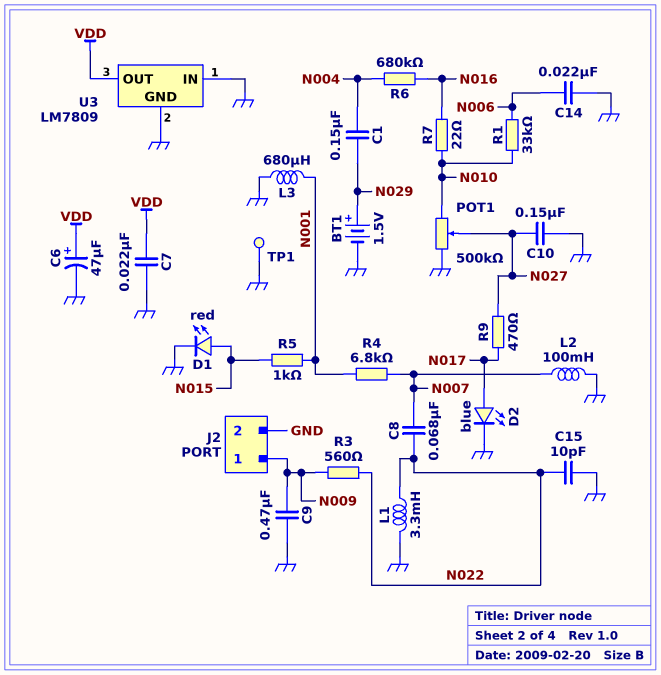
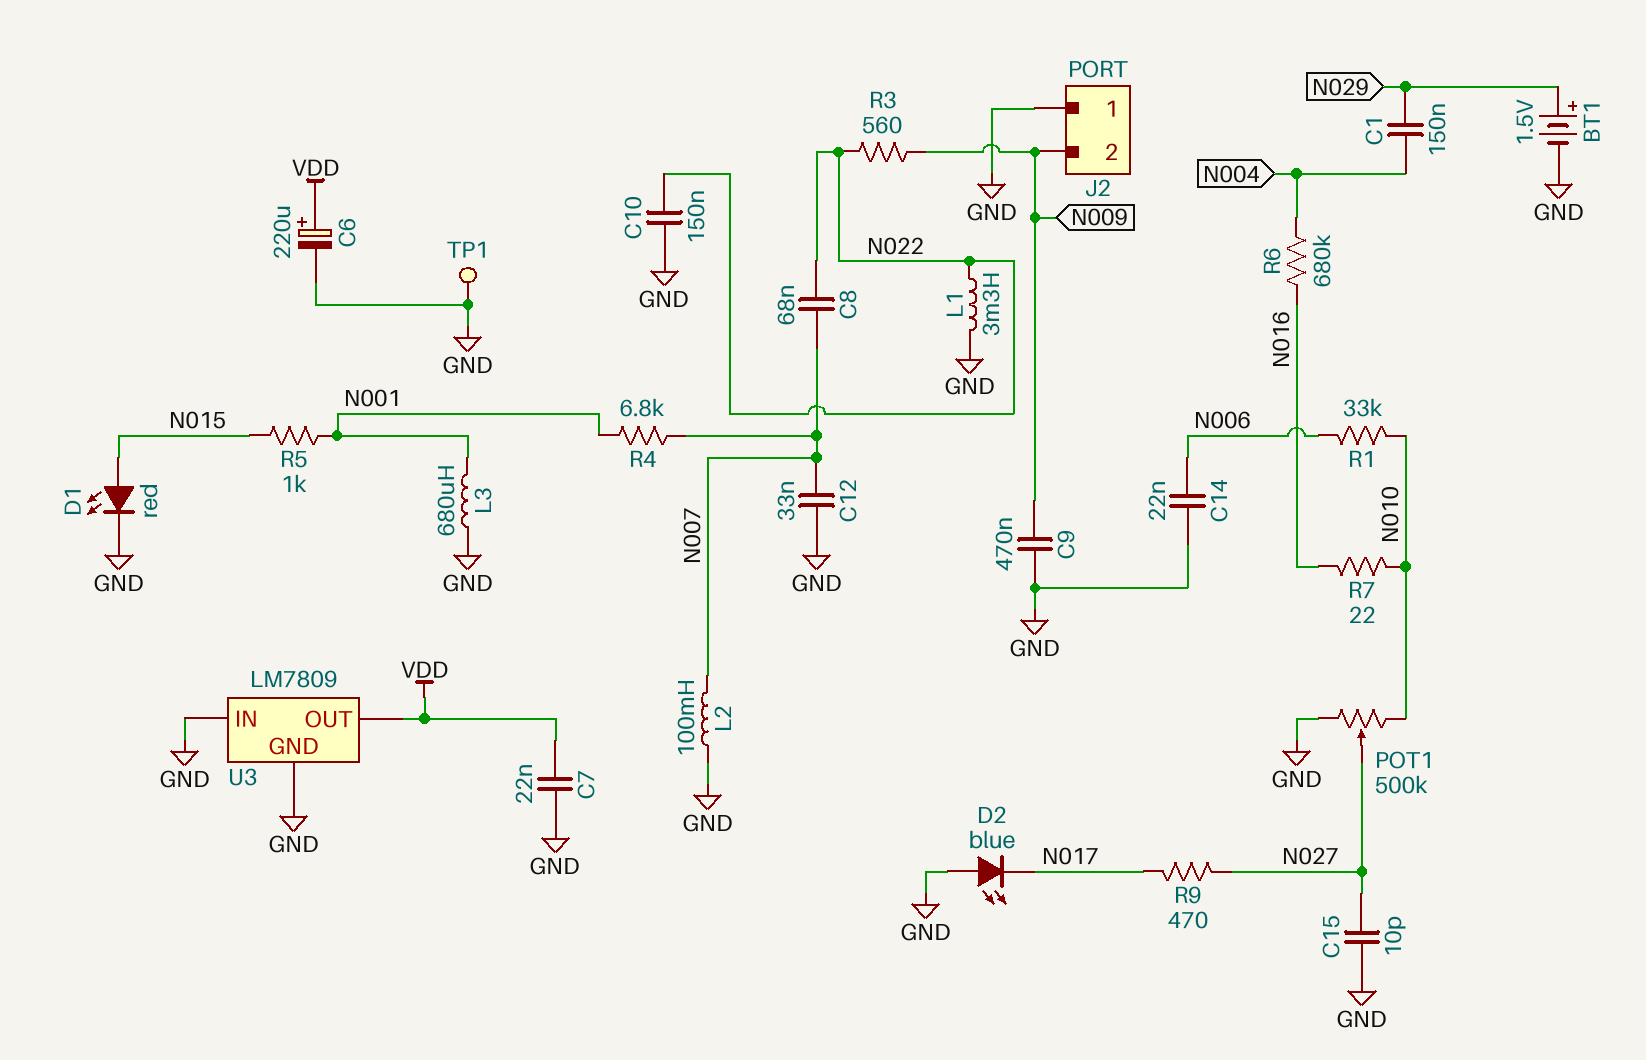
C6: 47uF (plus VDD, minus GND) -> 220uF (plus VDD, minus GND)
C10: 150nF (GND, N027) -> 150nF (GND, N022)
C12: none -> 33nF (GND, N007)
C15: 10pF (GND, N022) -> 10pF (GND, N027)
D2: LED blue (A N017, K GND) -> LED blue (A GND, K N017)
J2 pin 1: N009 -> GND
J2 pin 2: GND -> N009

